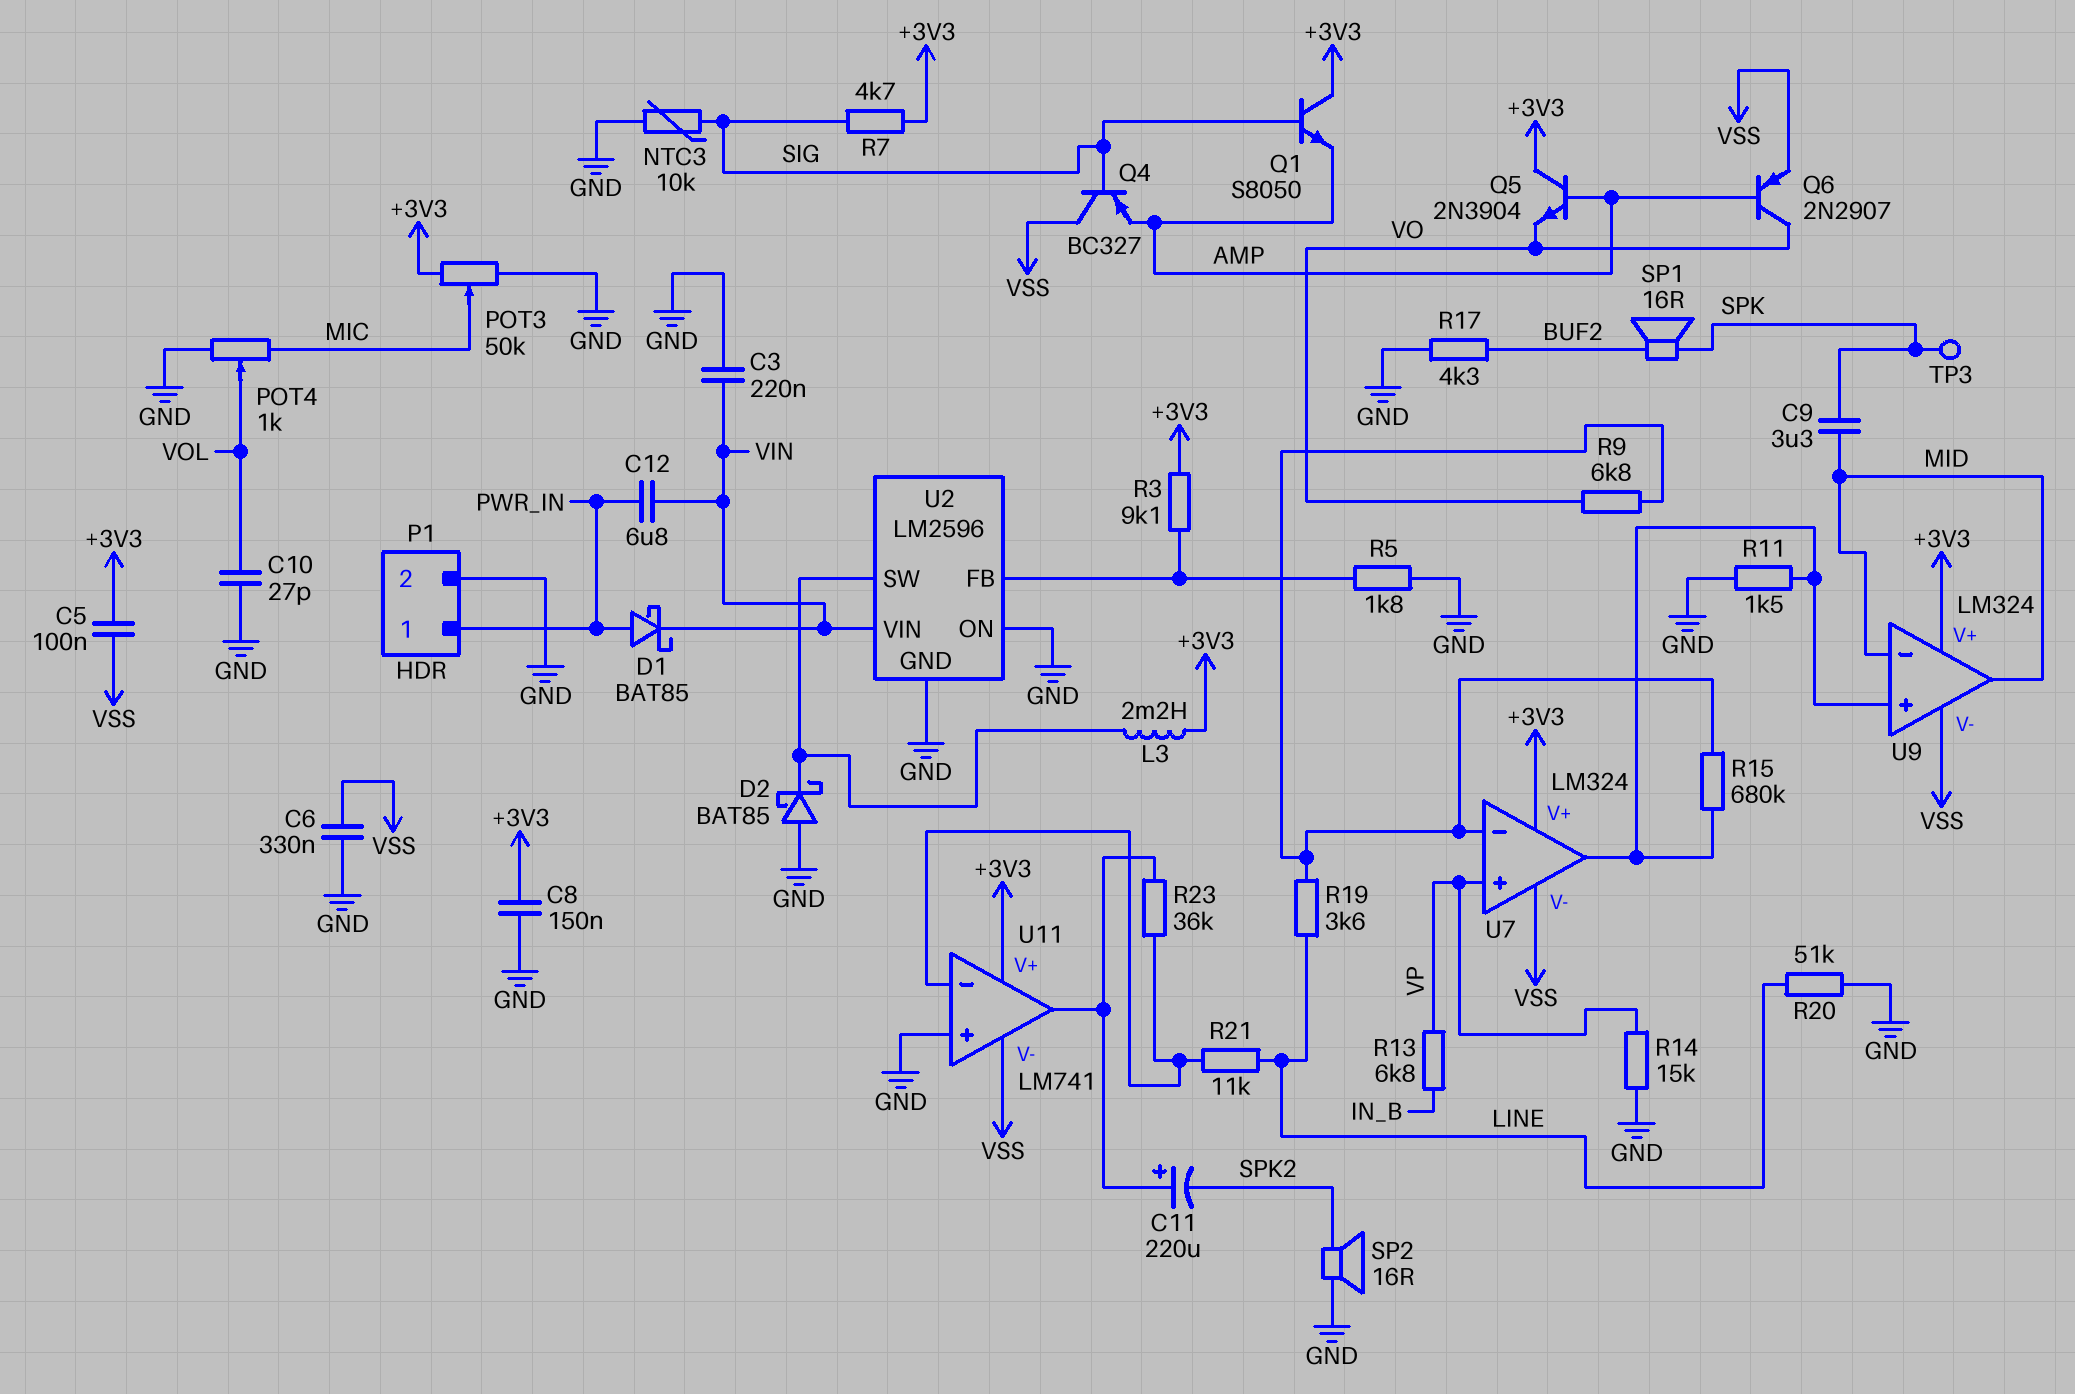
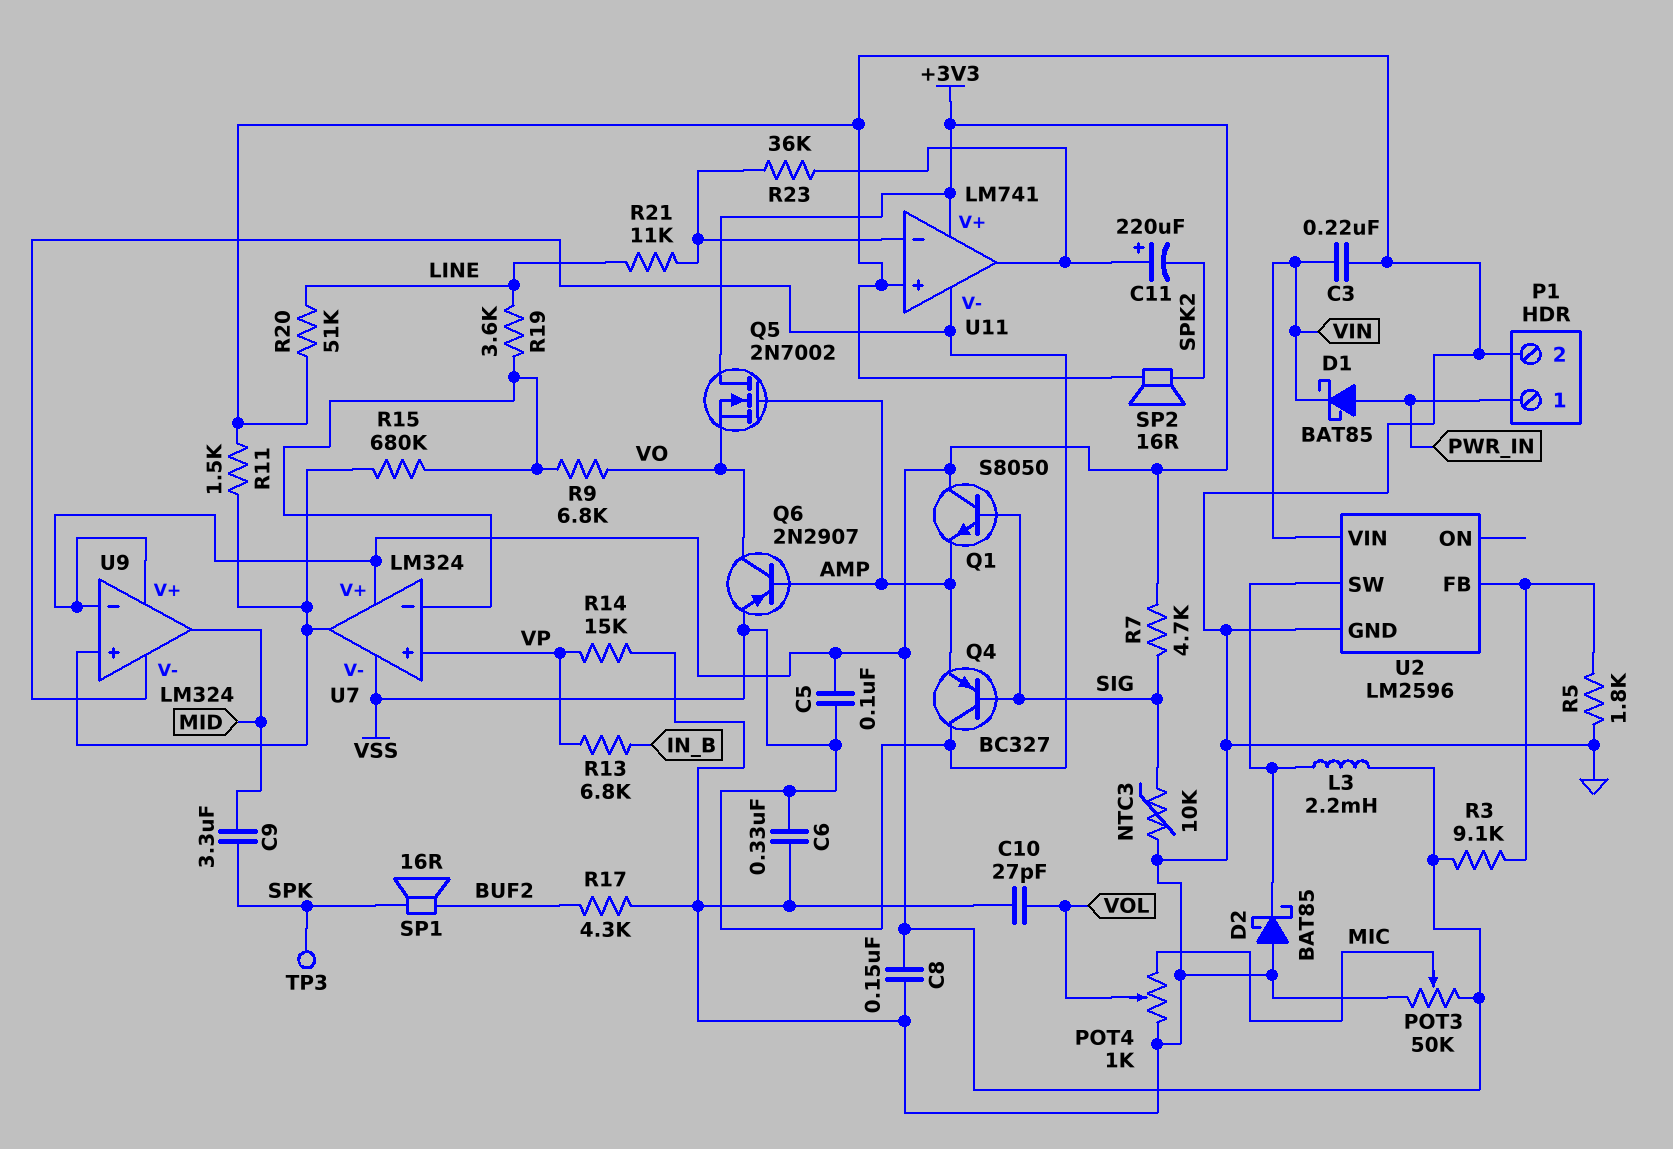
C12: 6.8uF (PWR_IN, VIN) -> none
Q5: NPN 2N3904 (B AMP, C +3V3, E VO) -> NMOS 2N7002 (G AMP, D +3V3, S VO)
U2 pin ON: GND -> none
U9 pin in-: MID -> +3V3

